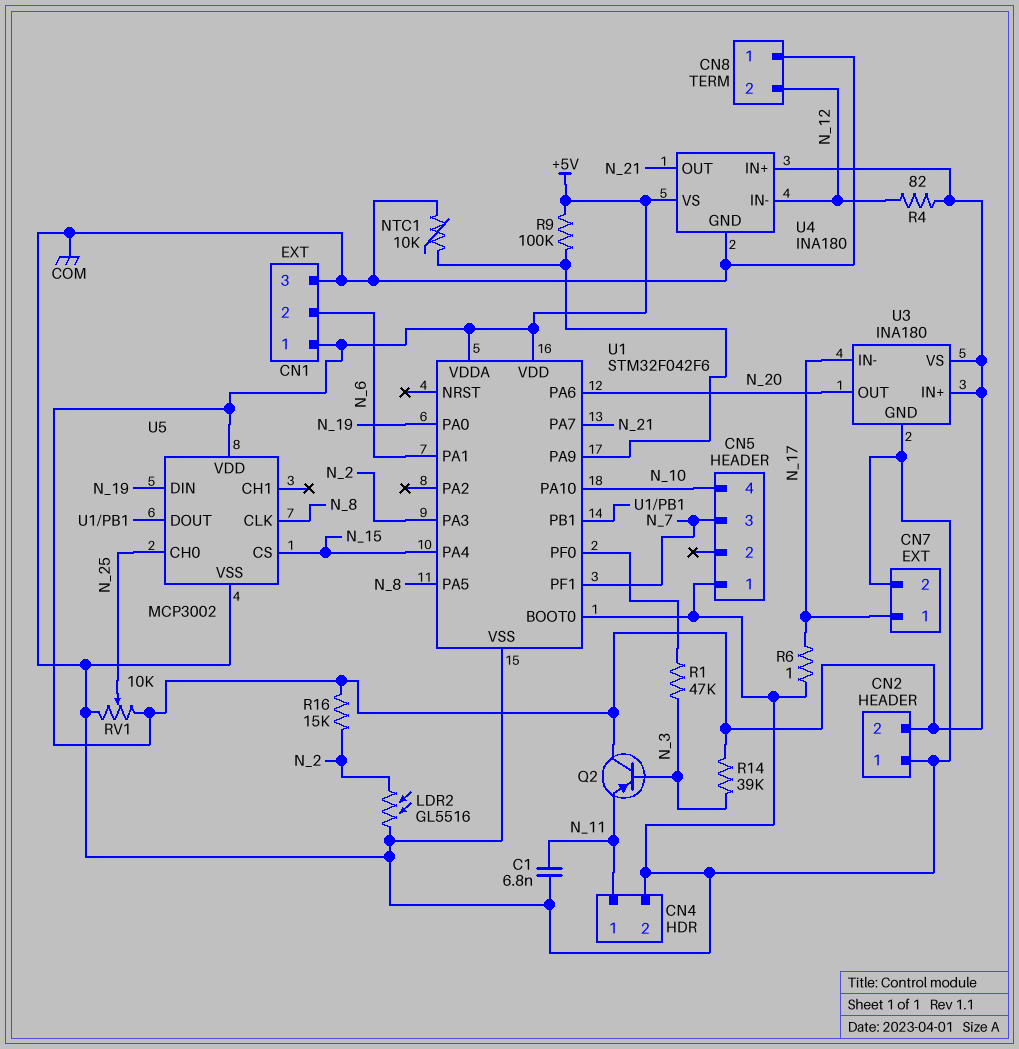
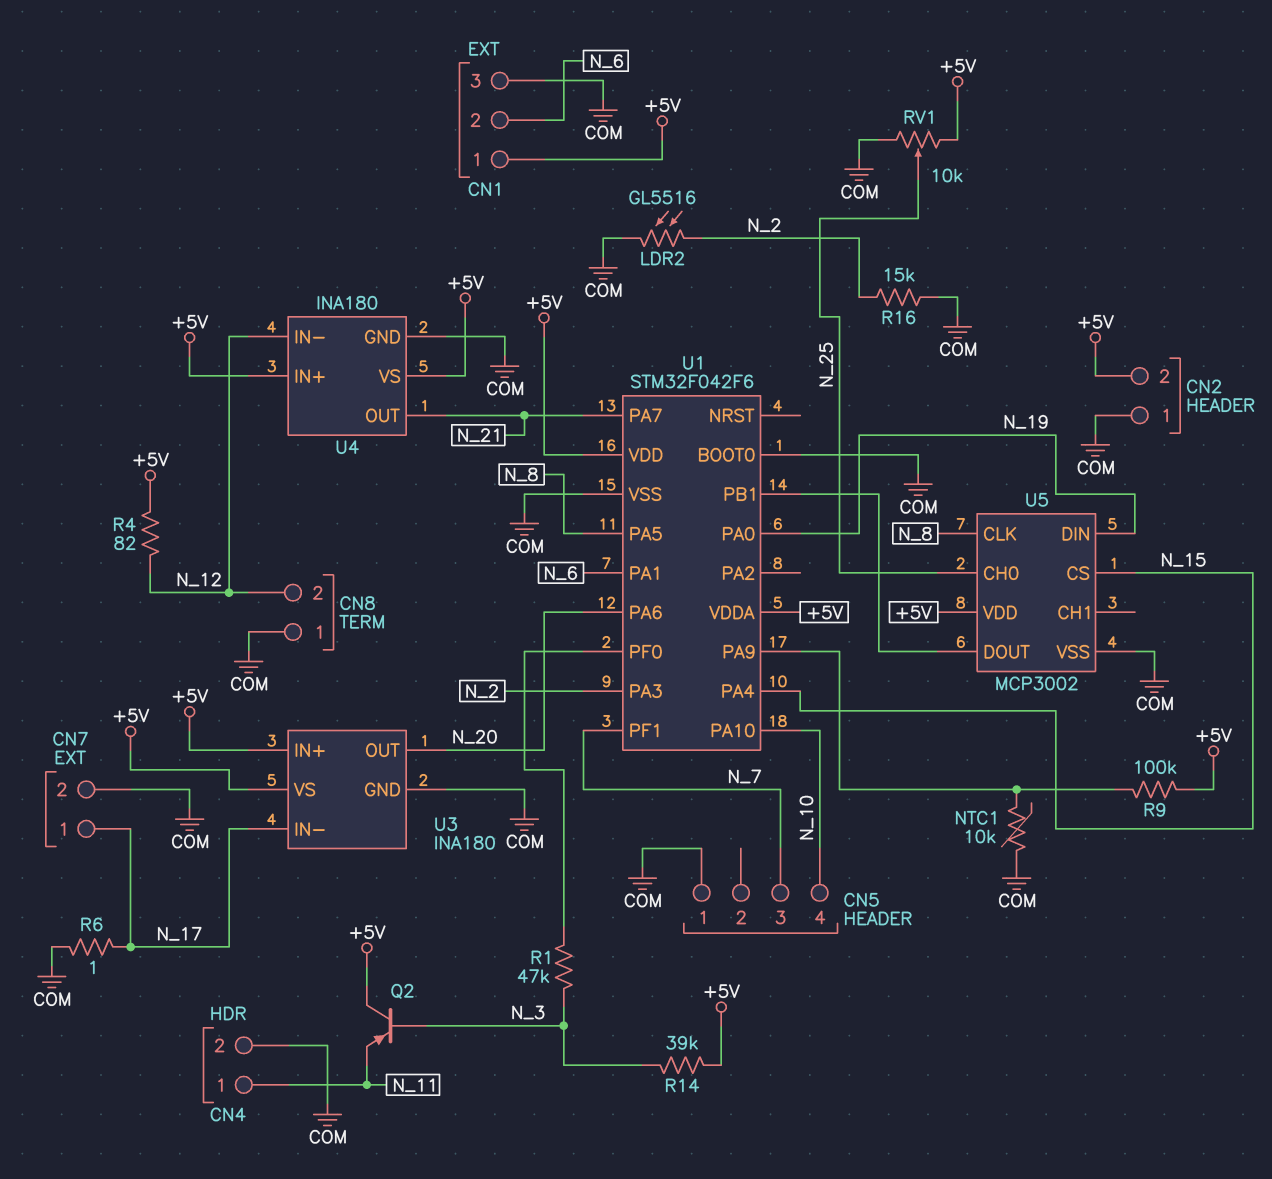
C1: 6.8nF (COM, N_11) -> none
R16: 15k (+5V, N_2) -> 15k (COM, N_2)

